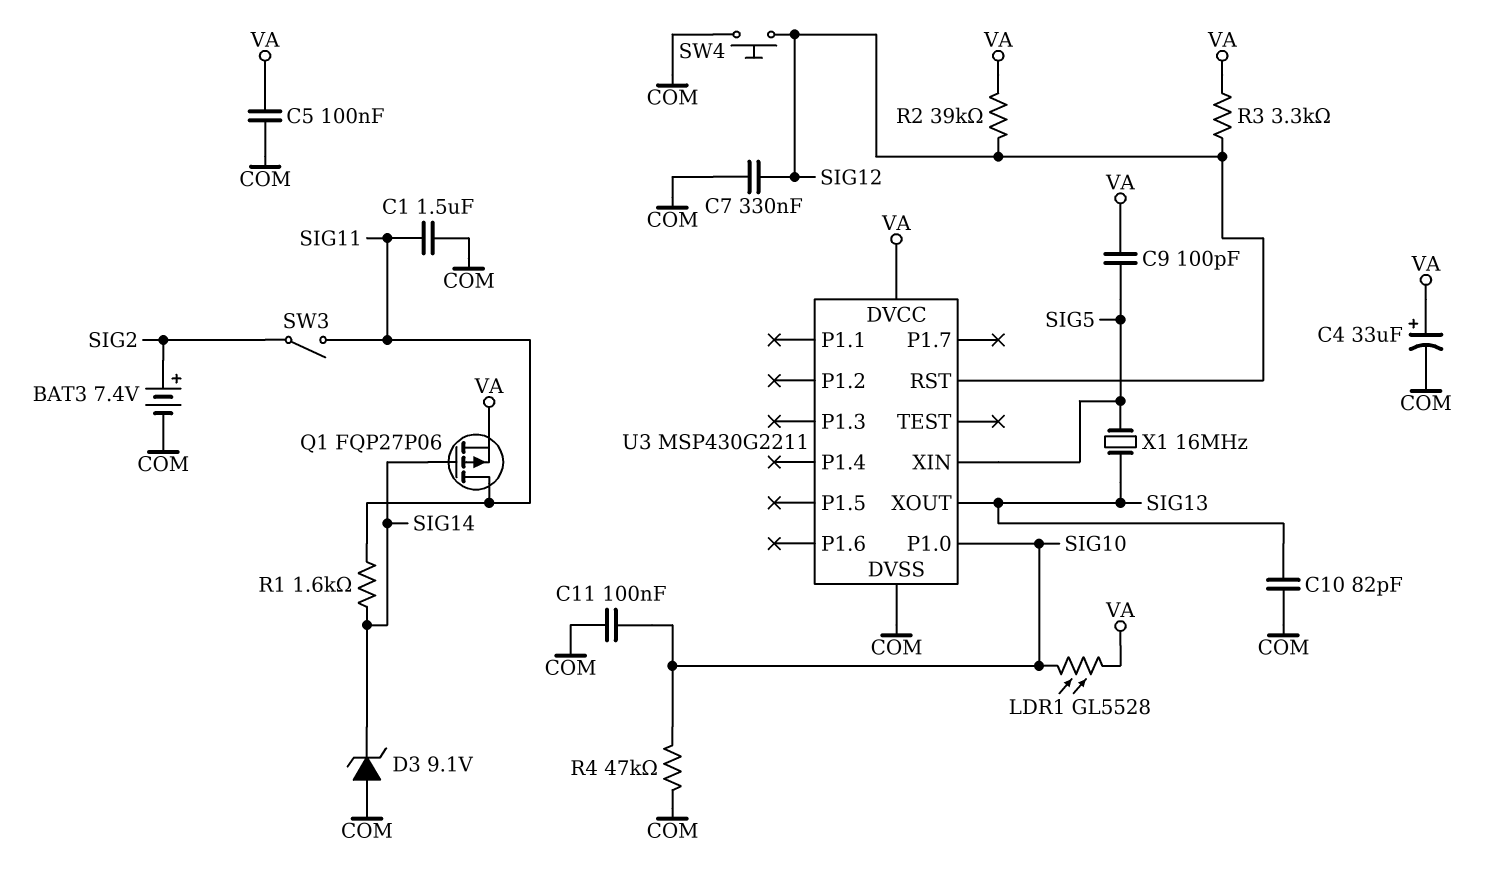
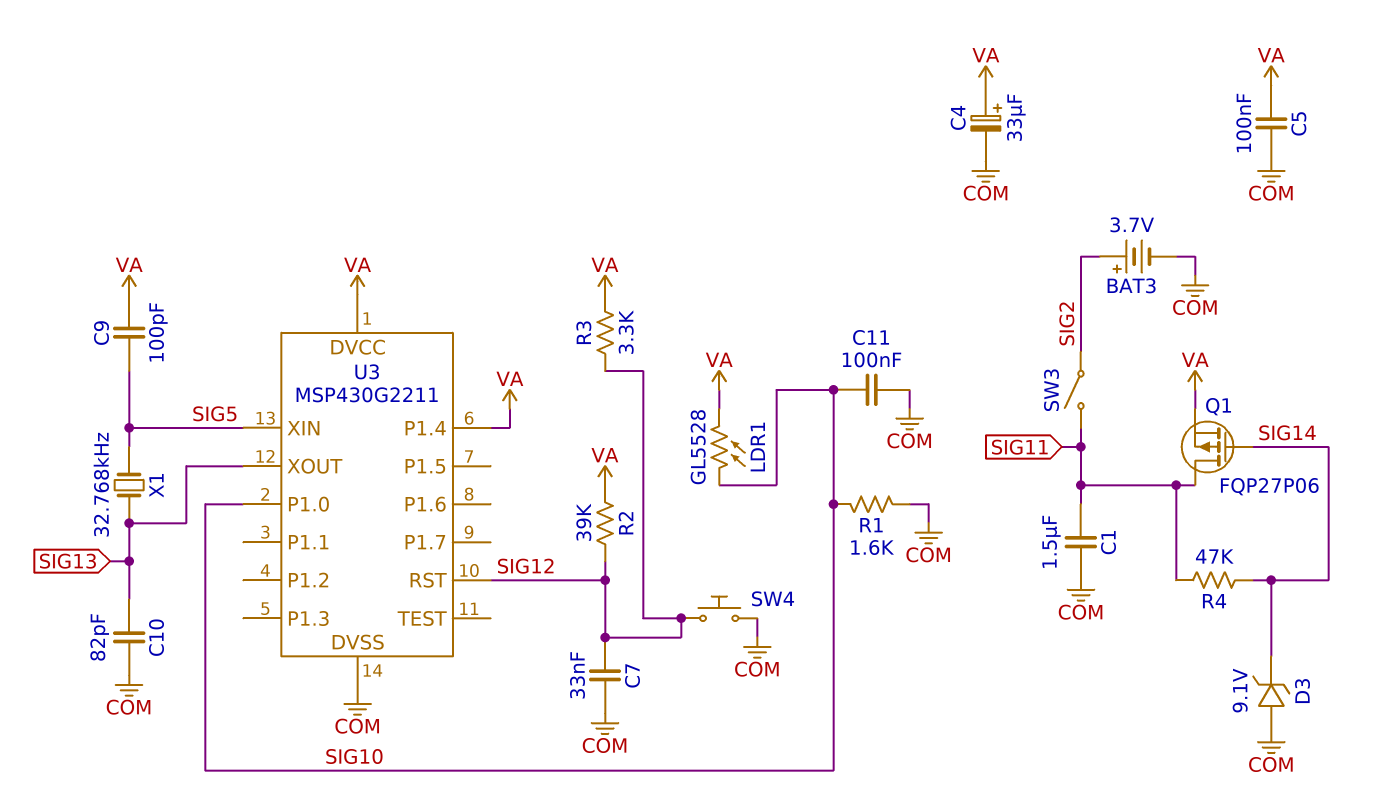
BAT3: 7.4V (plus SIG2, minus COM) -> 3.7V (plus SIG2, minus COM)
C7: 330nF (COM, SIG12) -> 33nF (COM, SIG12)
R1: 1.6k (SIG11, SIG14) -> 1.6k (COM, SIG10)
R4: 47k (COM, SIG10) -> 47k (SIG11, SIG14)
U3 pin P1.4: none -> VA
X1: 16MHz (SIG5, SIG13) -> 32.768kHz (SIG5, SIG13)

